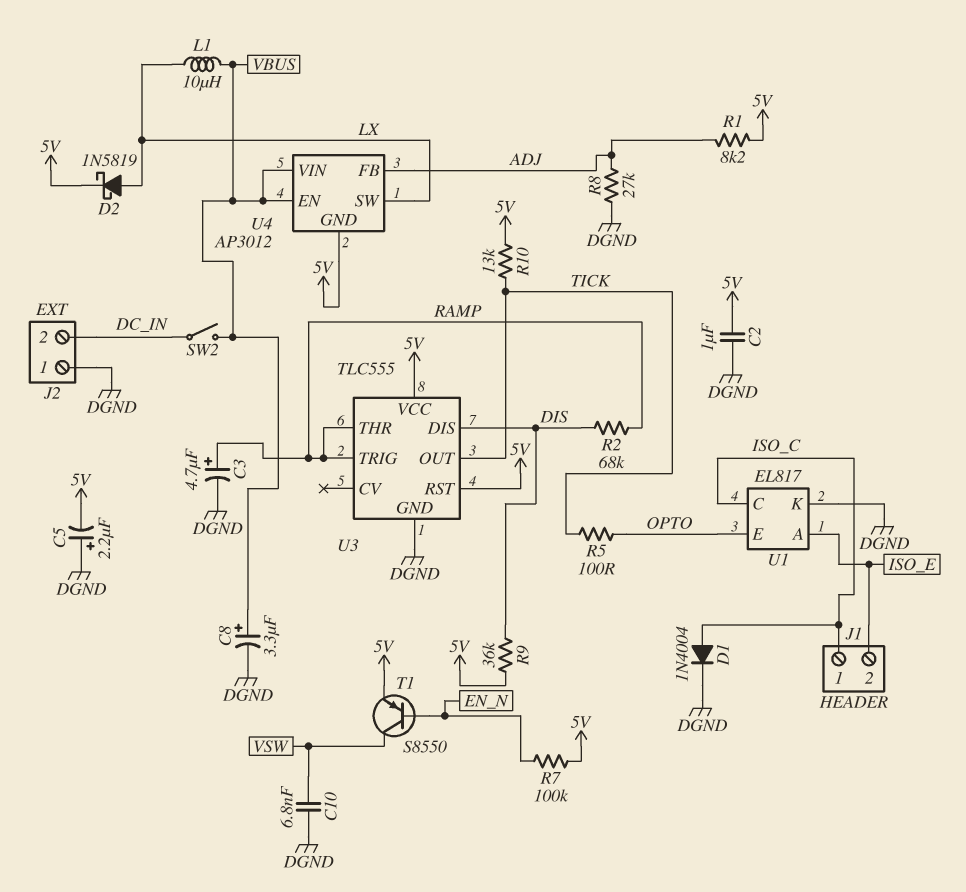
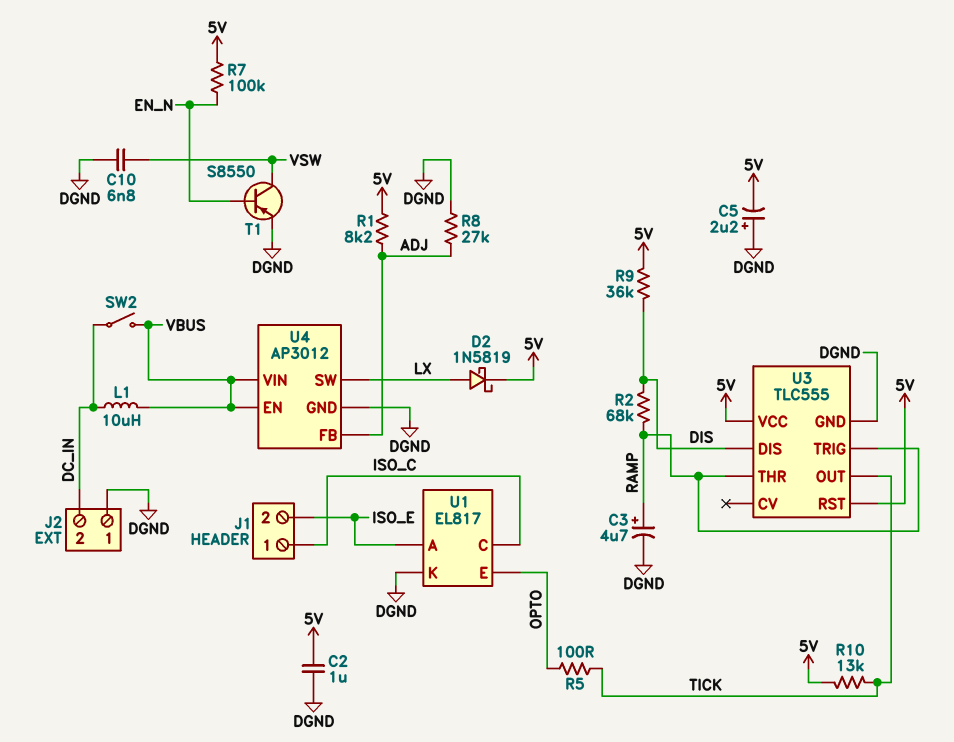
C8: 3.3uF (plus VBUS, minus DGND) -> none
D1: diode 1N4004 (A ISO_C, K DGND) -> none
L1: 10uH (LX, VBUS) -> 10uH (DC_IN, VBUS)
T1: PNP S8550 (B EN_N, C VSW, E 5V) -> PNP S8550 (B EN_N, C VSW, E DGND)
U4 pin GND: 5V -> DGND

